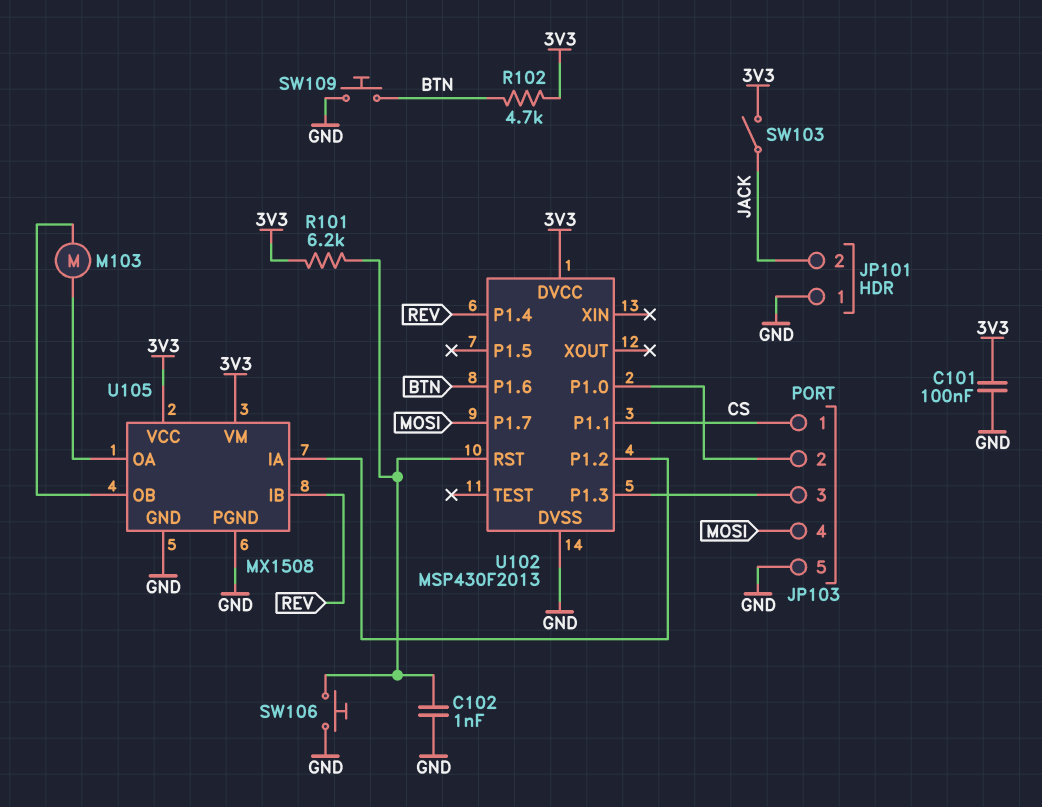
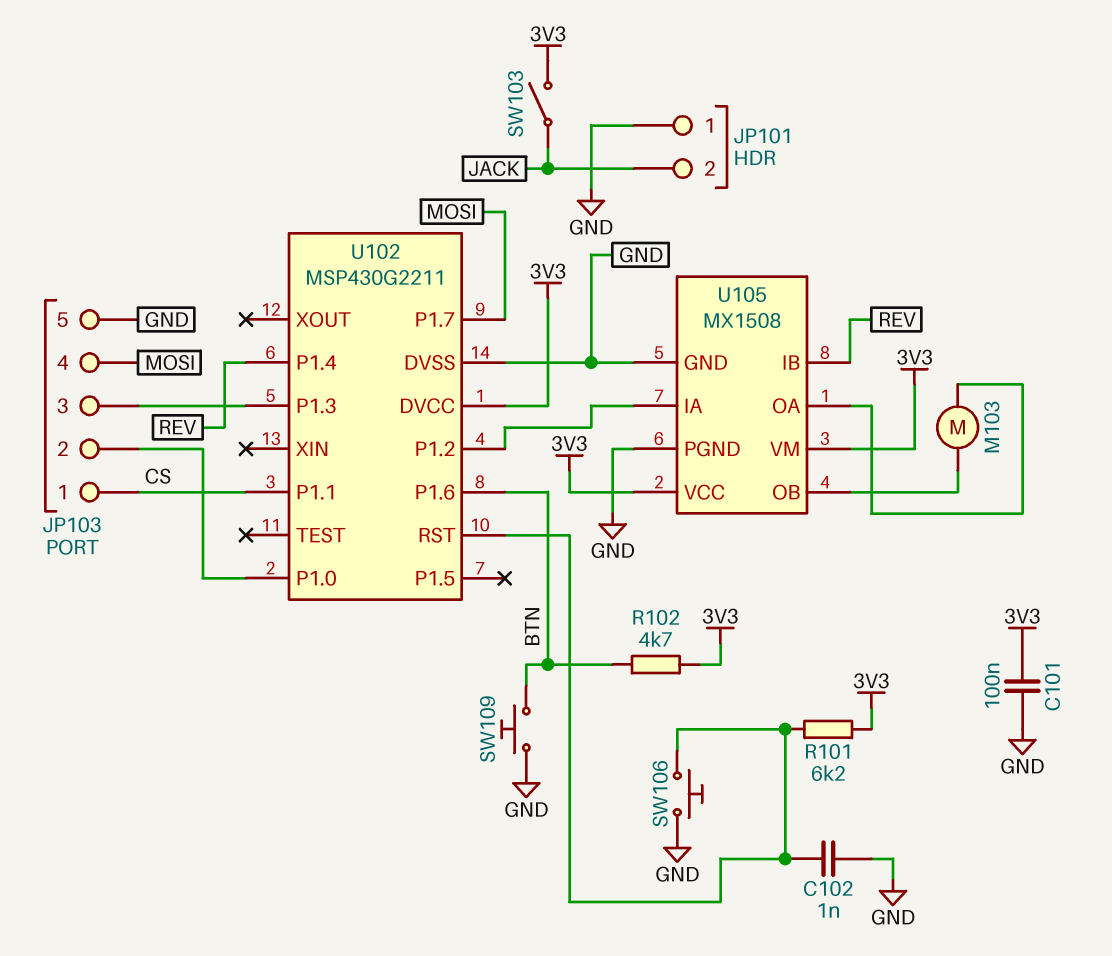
U102: MSP430F2013 -> MSP430G2211

